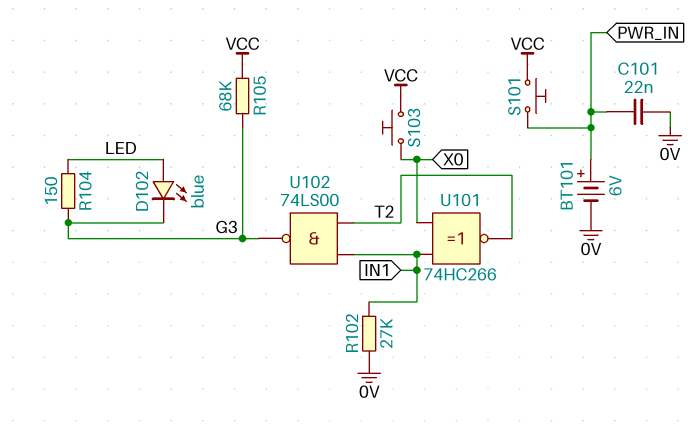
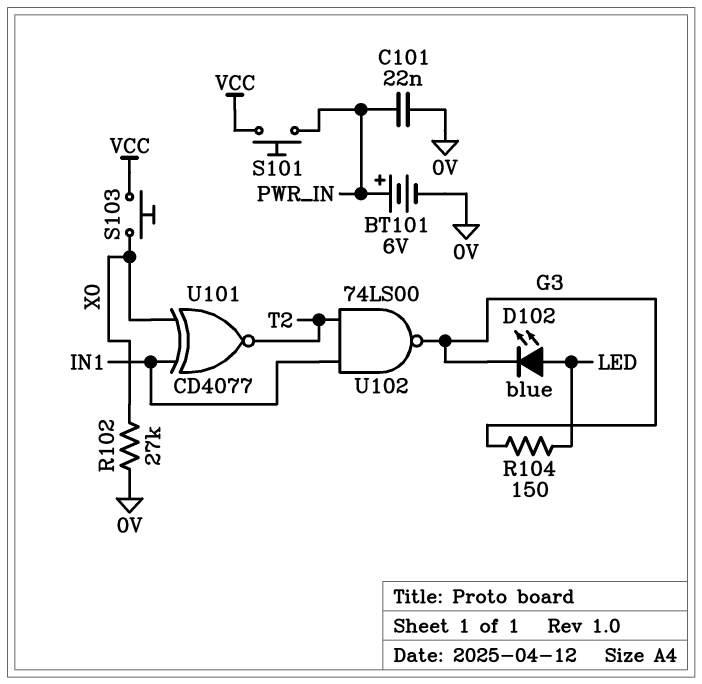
R102: 27k (0V, IN1) -> 27k (0V, X0)
R105: 68k (G3, VCC) -> none
U101: XNOR 74HC266 (in IN1, in X0, out T2) -> XNOR CD4077 (in IN1, in X0, out T2)

